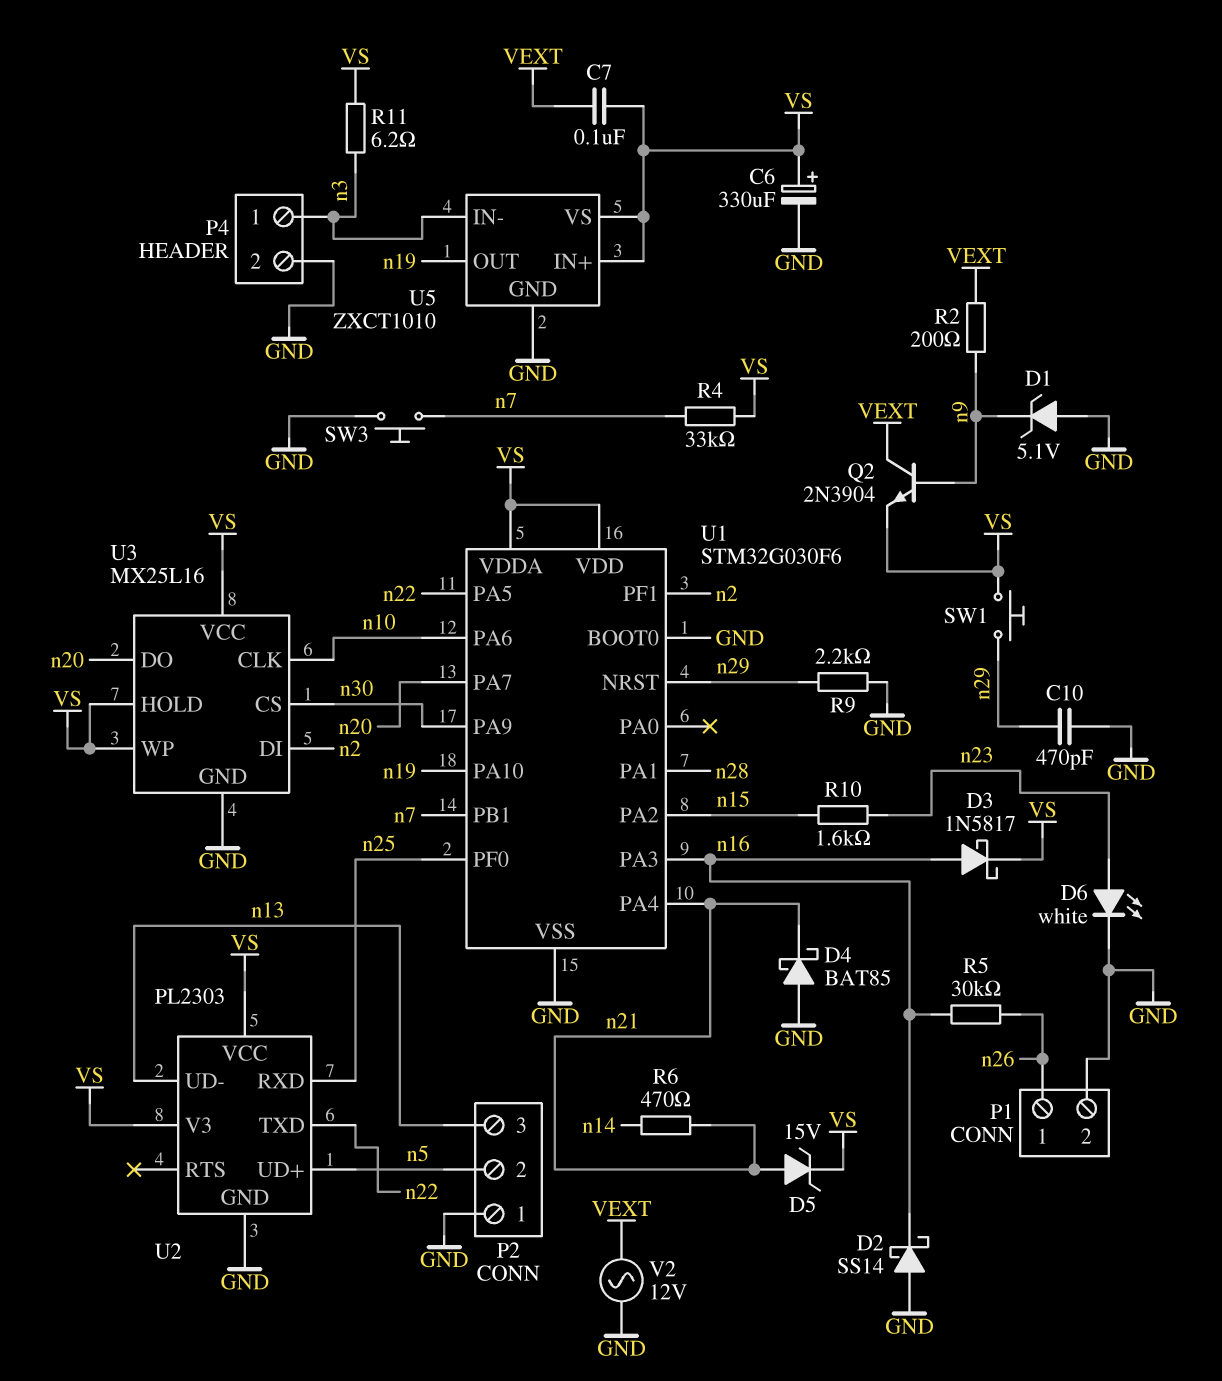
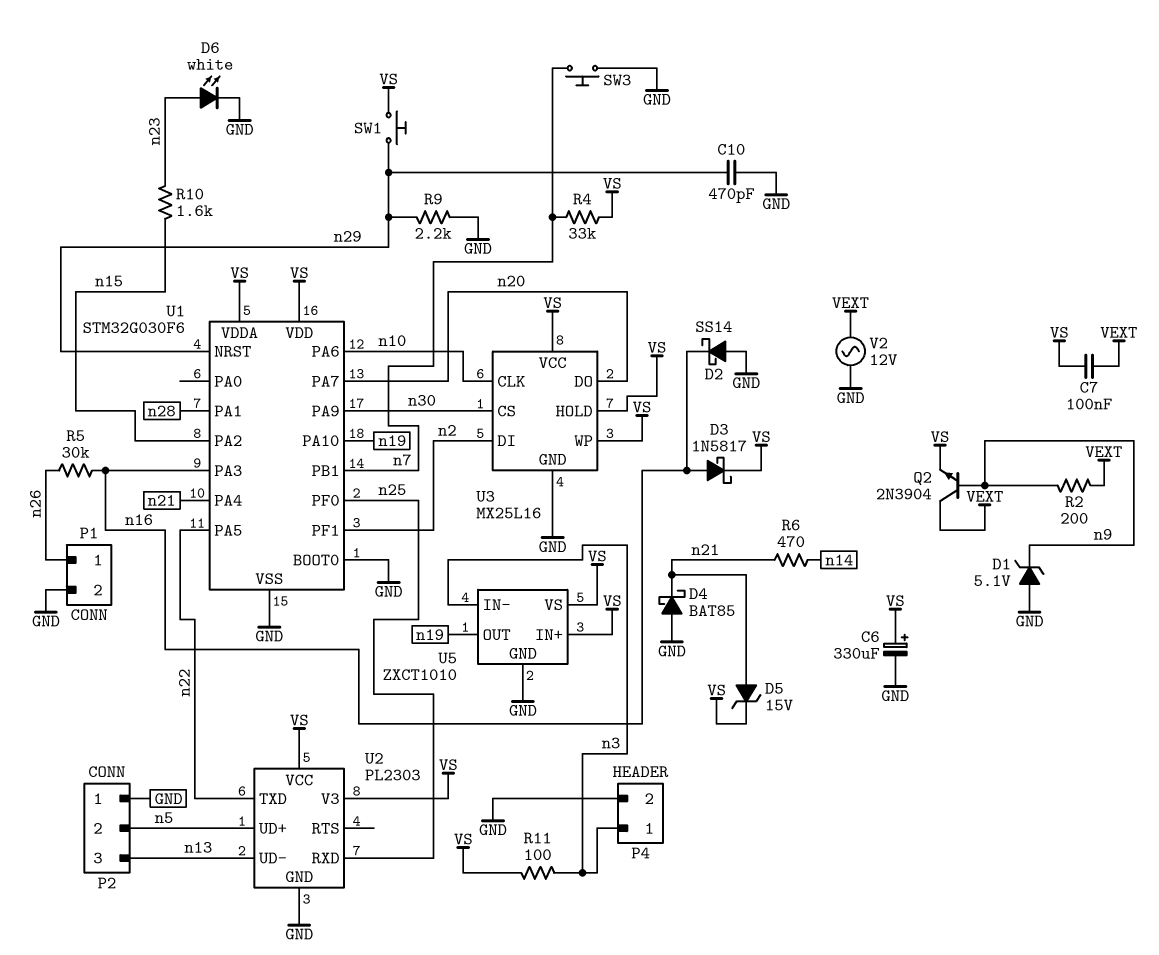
R11: 6.2 (VS, n3) -> 100 (VS, n3)

